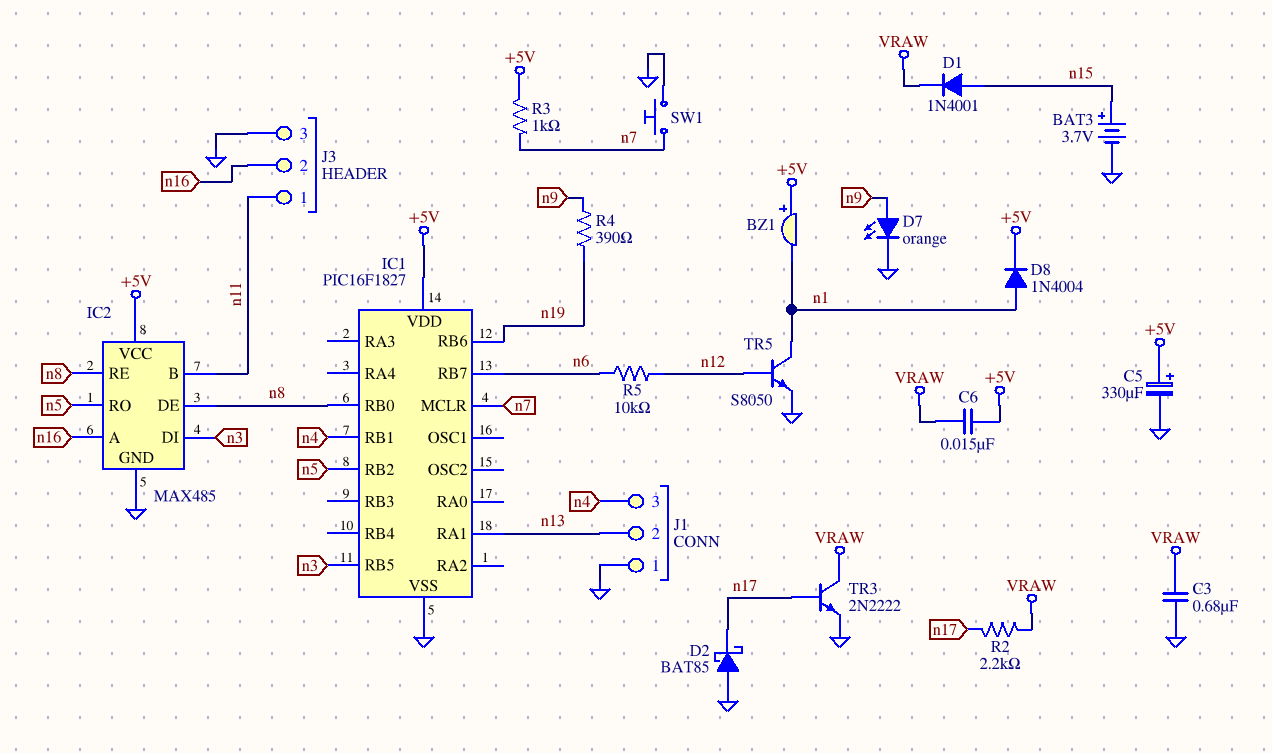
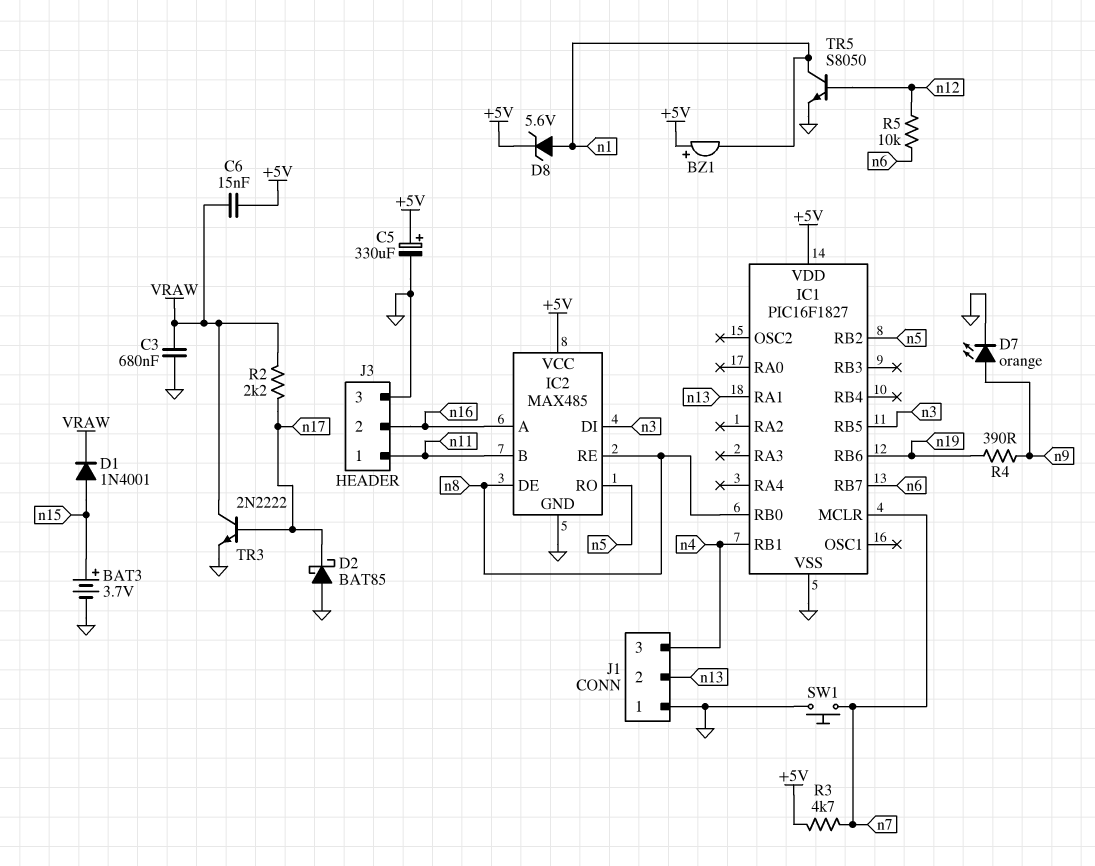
D8: diode 1N4004 (A n1, K +5V) -> zener 5.6V (A n1, K +5V)
R3: 1k (+5V, n7) -> 4.7k (+5V, n7)

